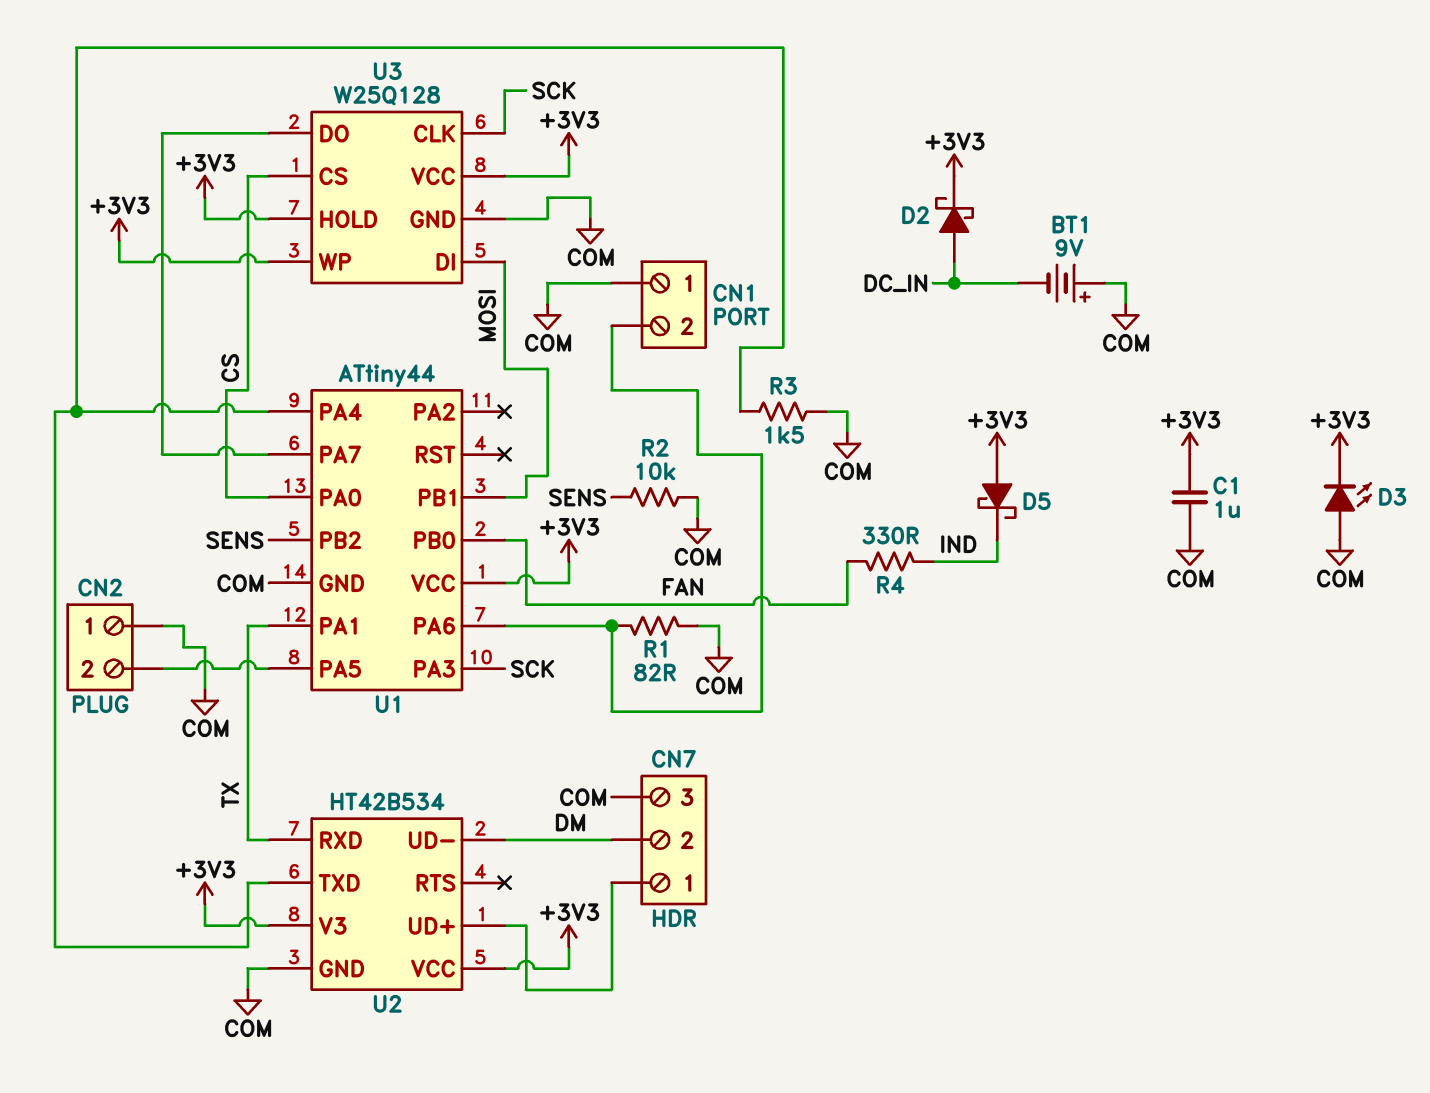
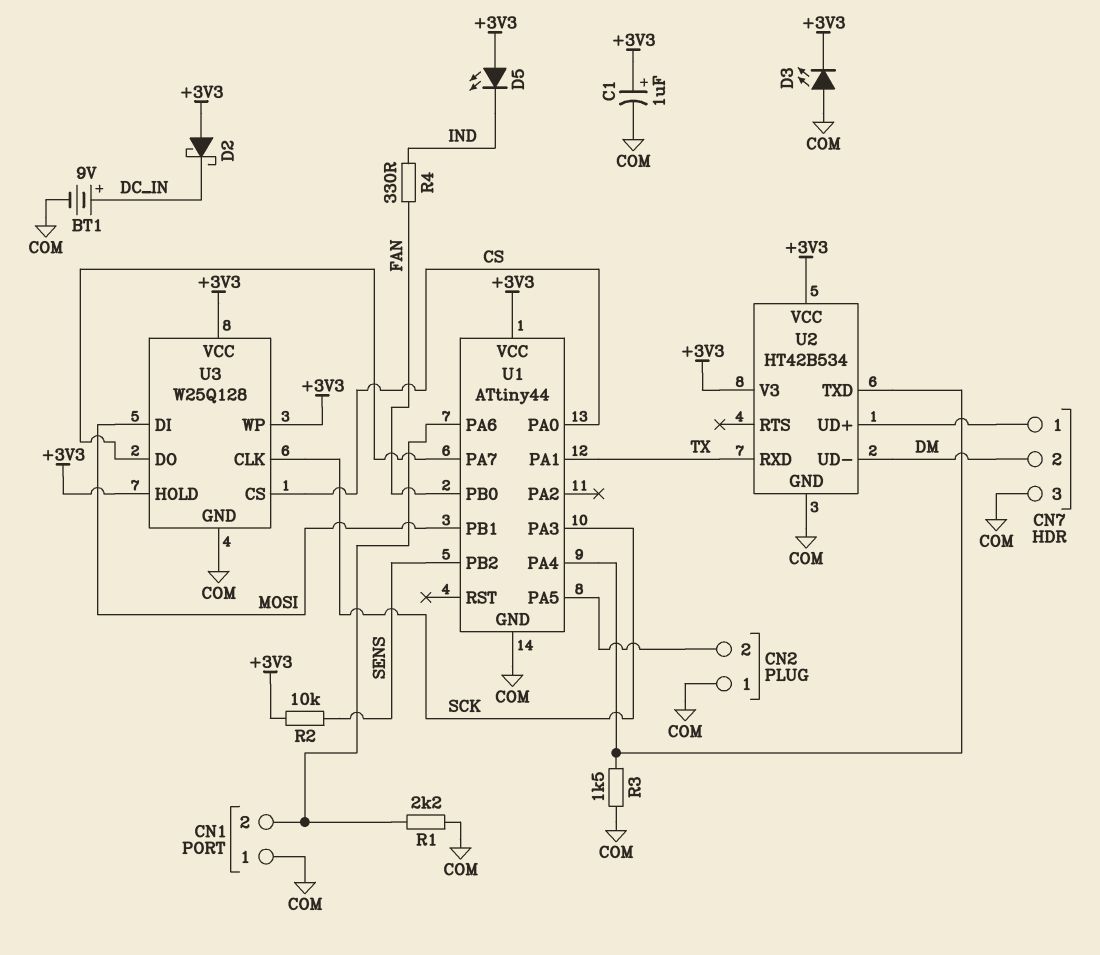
BT1: 9V (plus COM, minus DC_IN) -> 9V (plus DC_IN, minus COM)
C1: 1uF (+3V3, COM) -> 1uF (plus +3V3, minus COM)
D2: schottky (A DC_IN, K +3V3) -> schottky (A +3V3, K DC_IN)
D5: schottky (A +3V3, K IND) -> LED (A +3V3, K IND)
R1: 82 (CN1/2, COM) -> 2.2k (CN1/2, COM)
R2: 10k (COM, SENS) -> 10k (+3V3, SENS)

